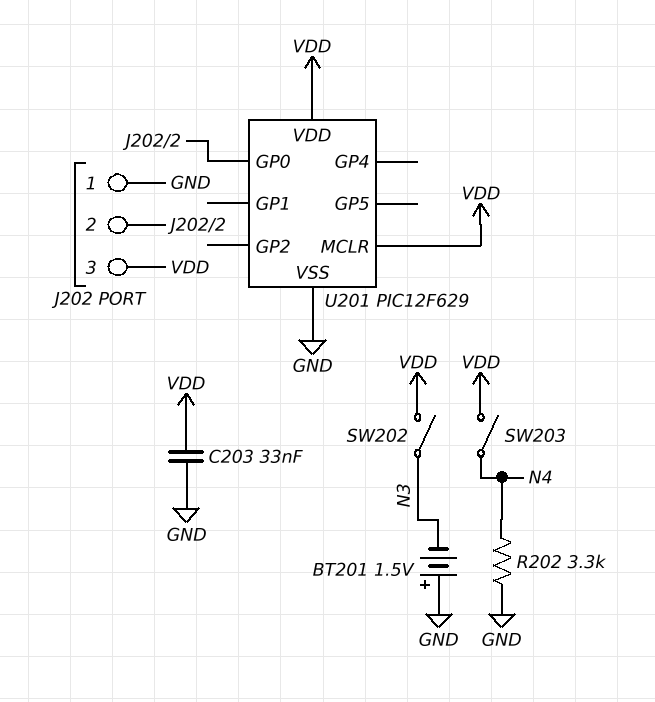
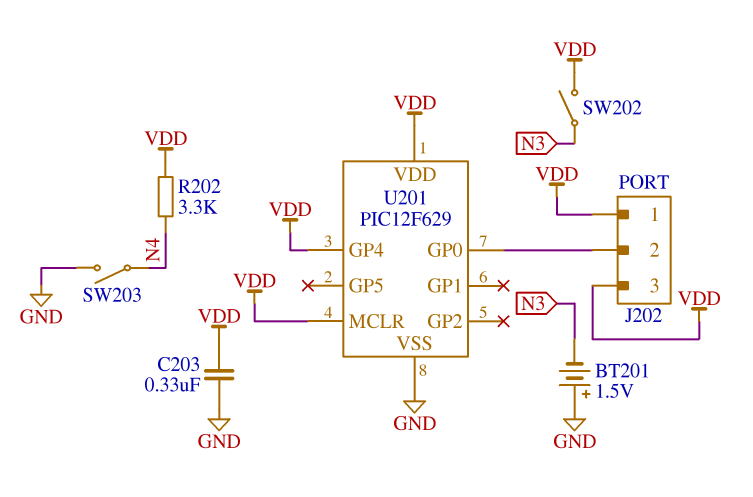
C203: 33nF (GND, VDD) -> 330nF (GND, VDD)
J202 pin 1: GND -> VDD
R202: 3.3k (GND, N4) -> 3.3k (N4, VDD)
SW203: switch (N4, VDD) -> switch (GND, N4)
U201 pin GP4: none -> VDD

